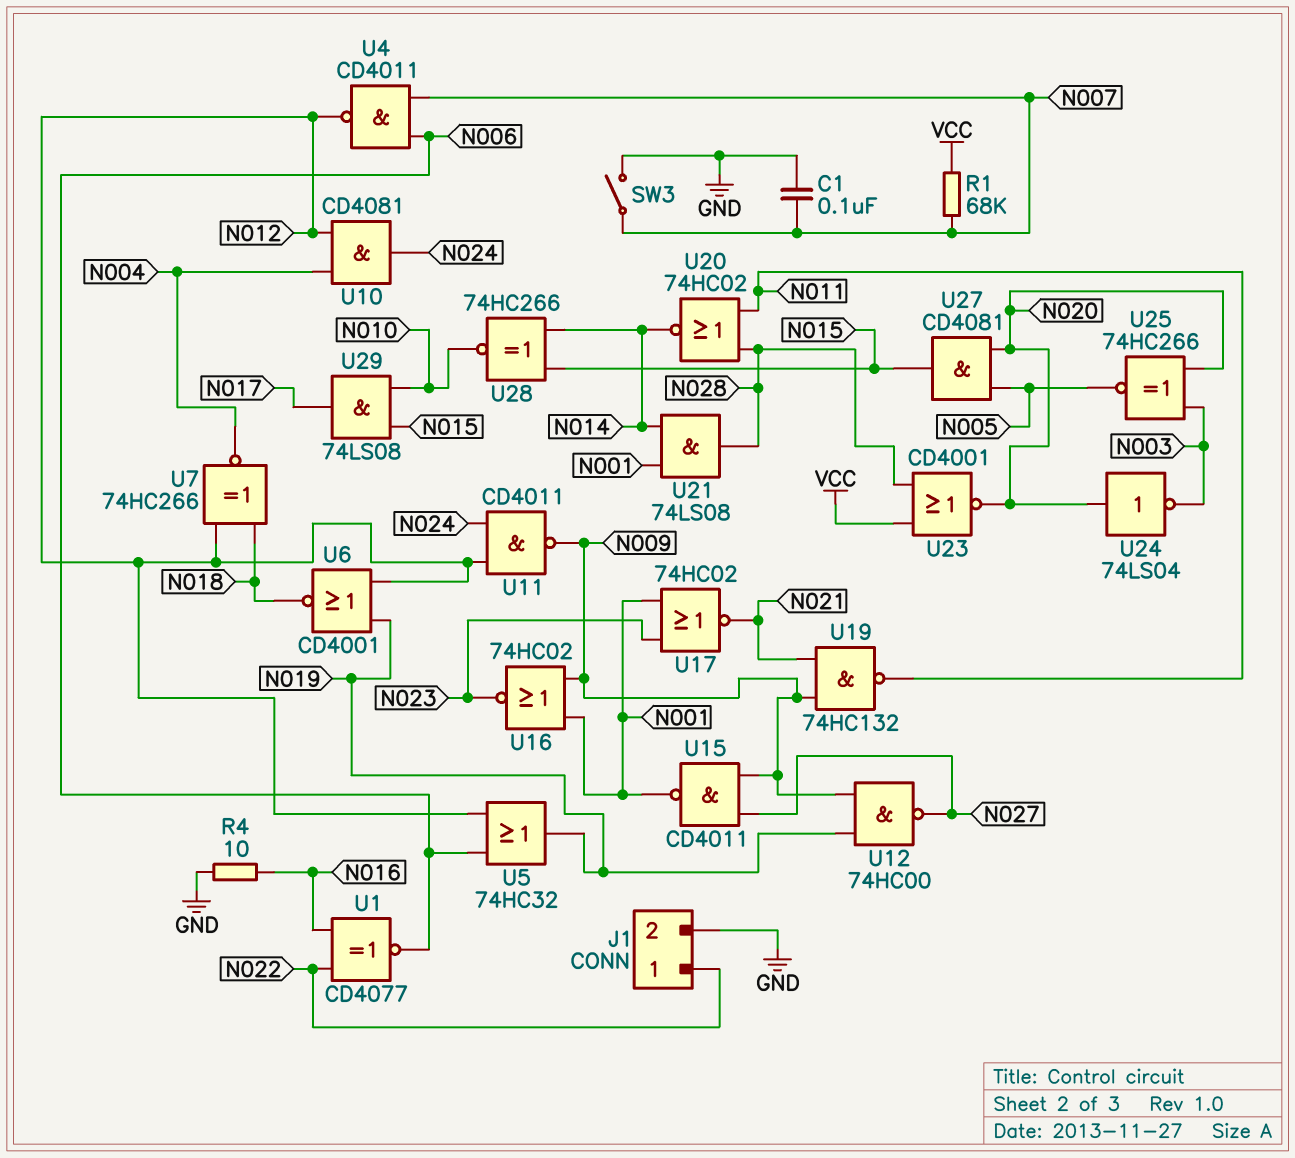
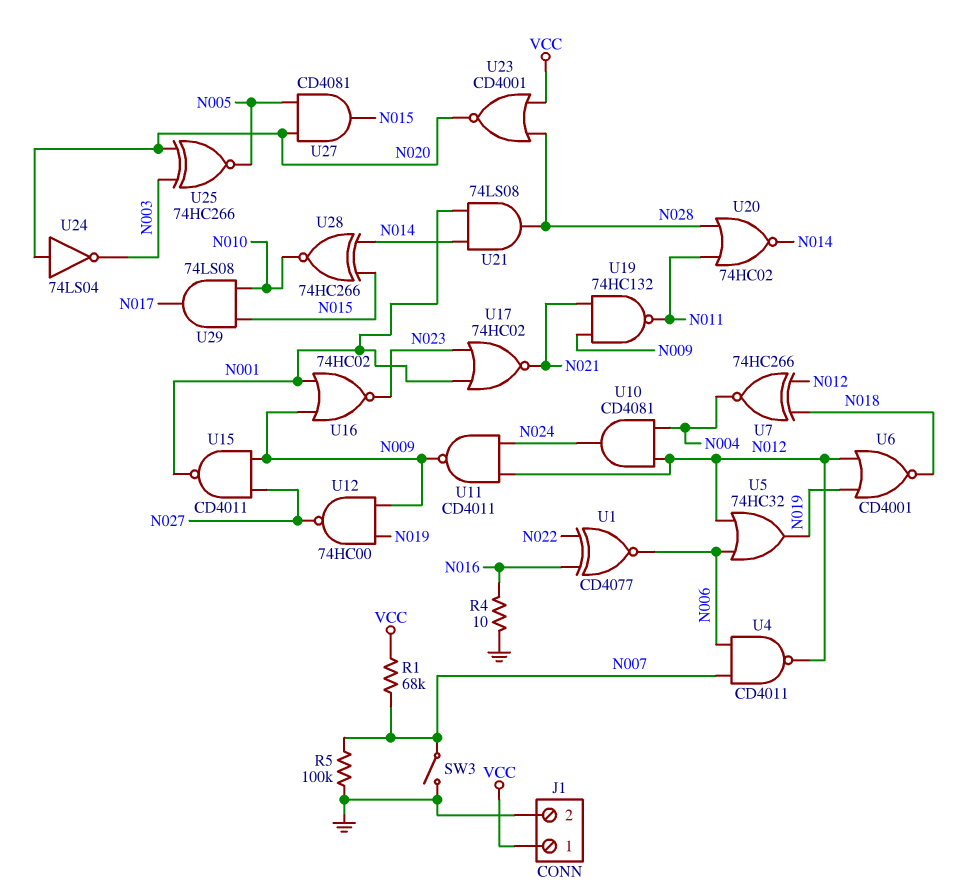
C1: 100nF (GND, N007) -> none
J1 pin 1: N022 -> VCC
R5: none -> 100k (GND, N007)

